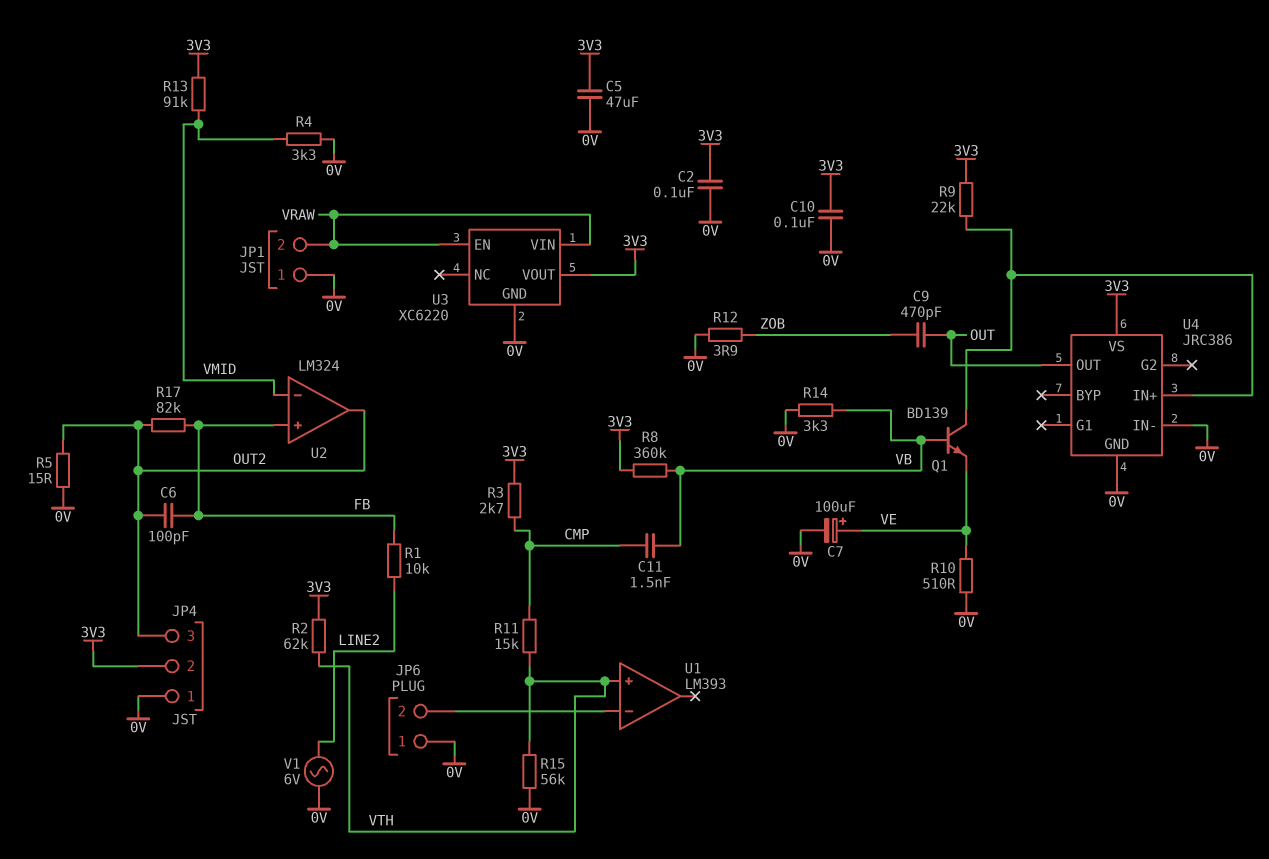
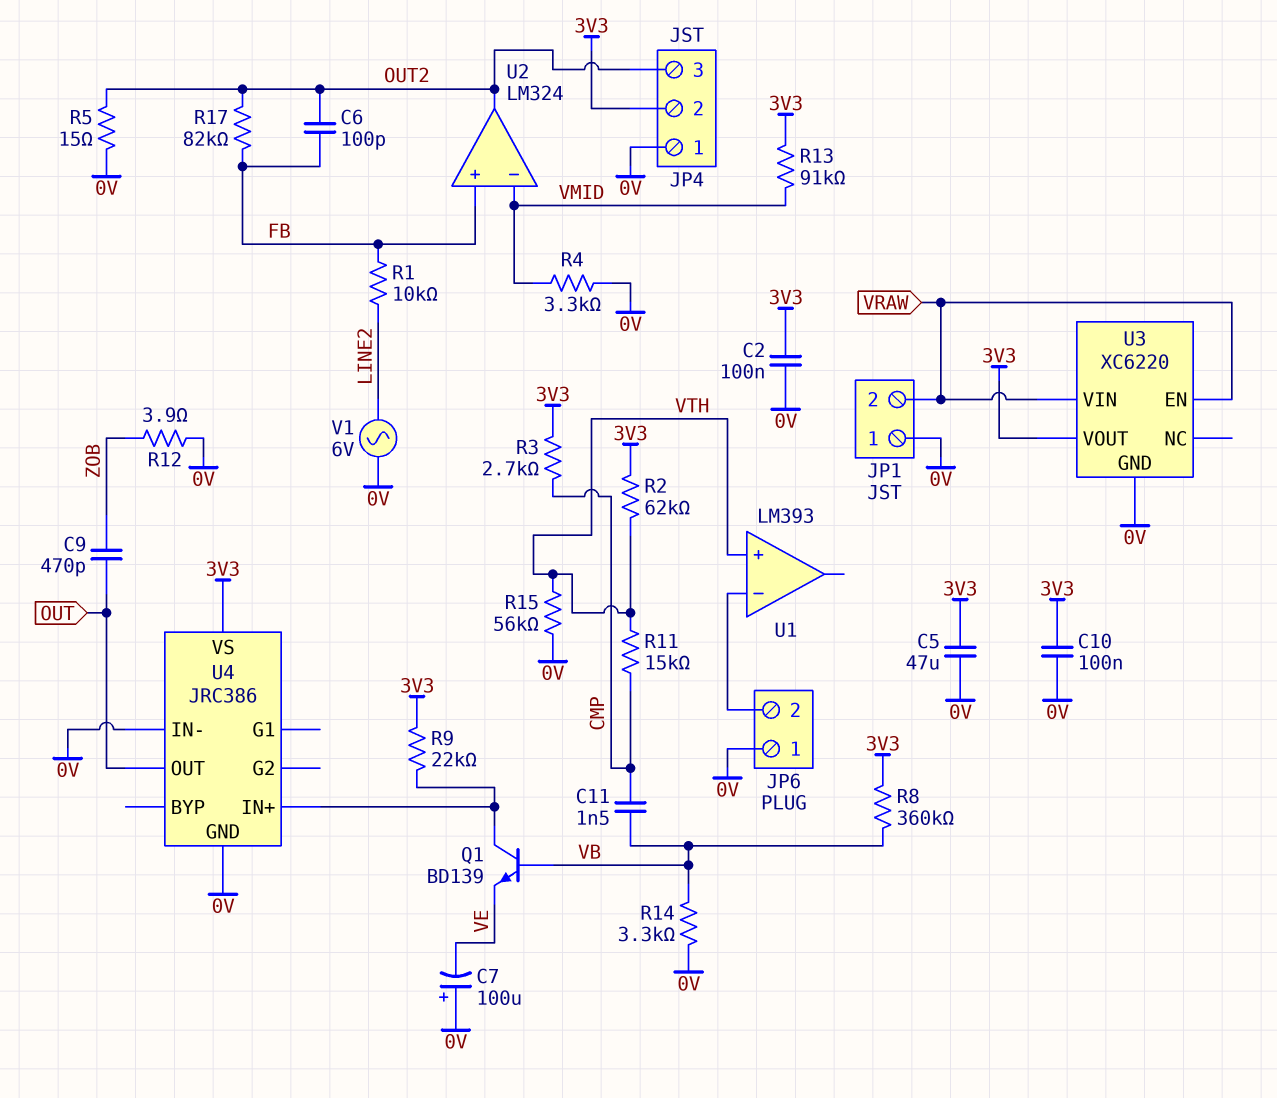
C7: 100uF (plus VE, minus 0V) -> 100uF (plus 0V, minus VE)
R10: 510 (0V, VE) -> none

